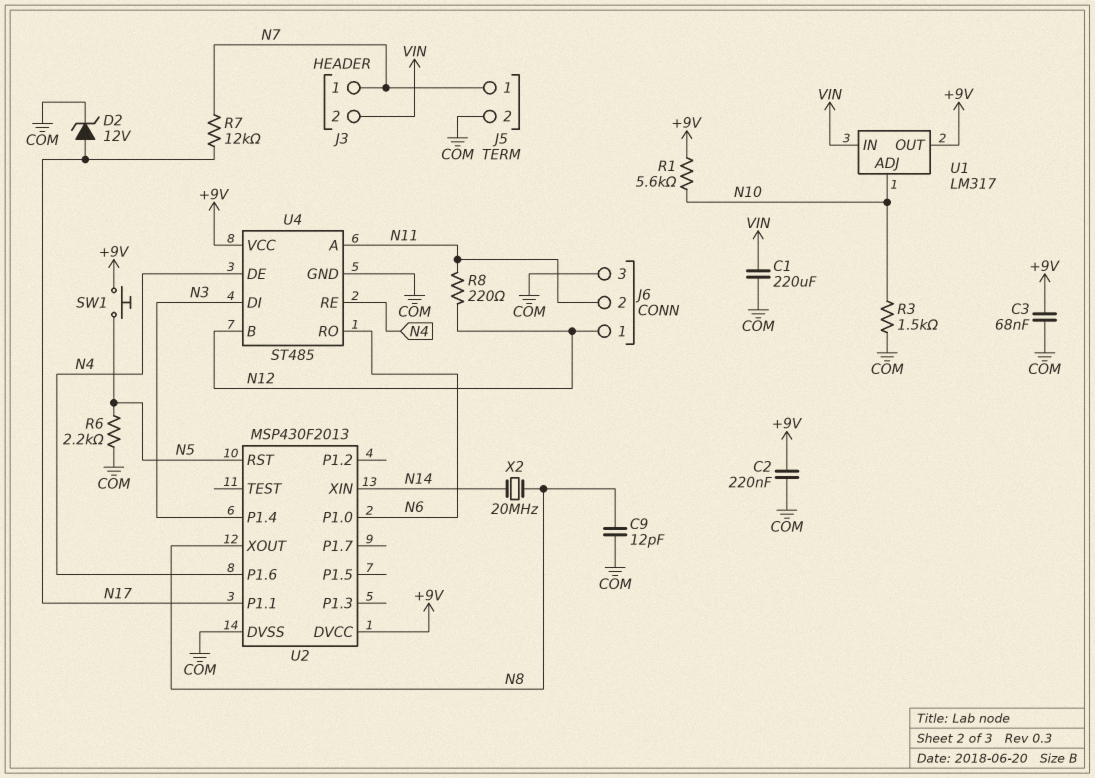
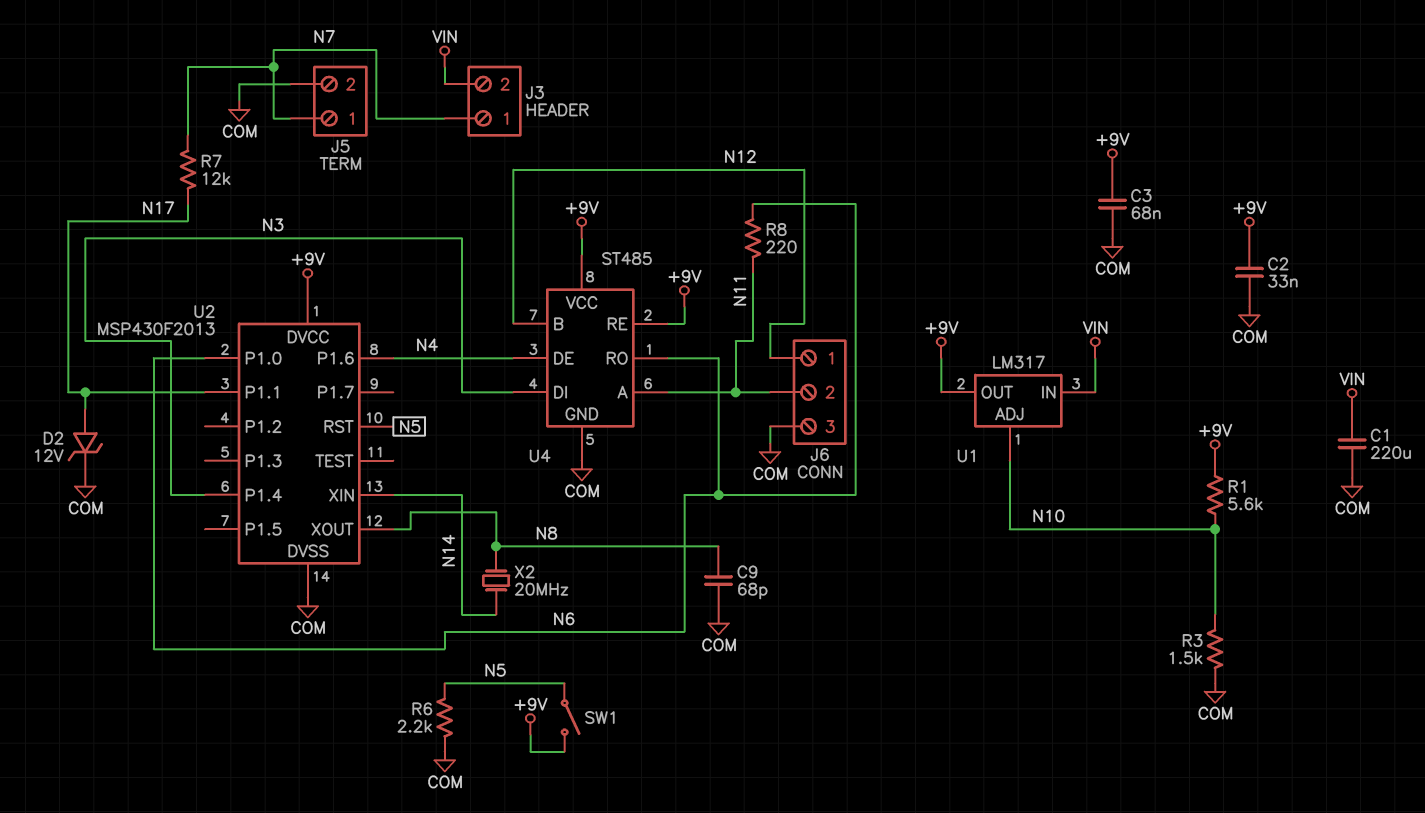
C2: 220nF (+9V, COM) -> 33nF (+9V, COM)
C9: 12pF (COM, N8) -> 68pF (COM, N8)
R8: 220 (N11, N12) -> 220 (N6, N11)
SW1: button (+9V, N5) -> switch (+9V, N5)
U4 pin RE: N4 -> +9V

